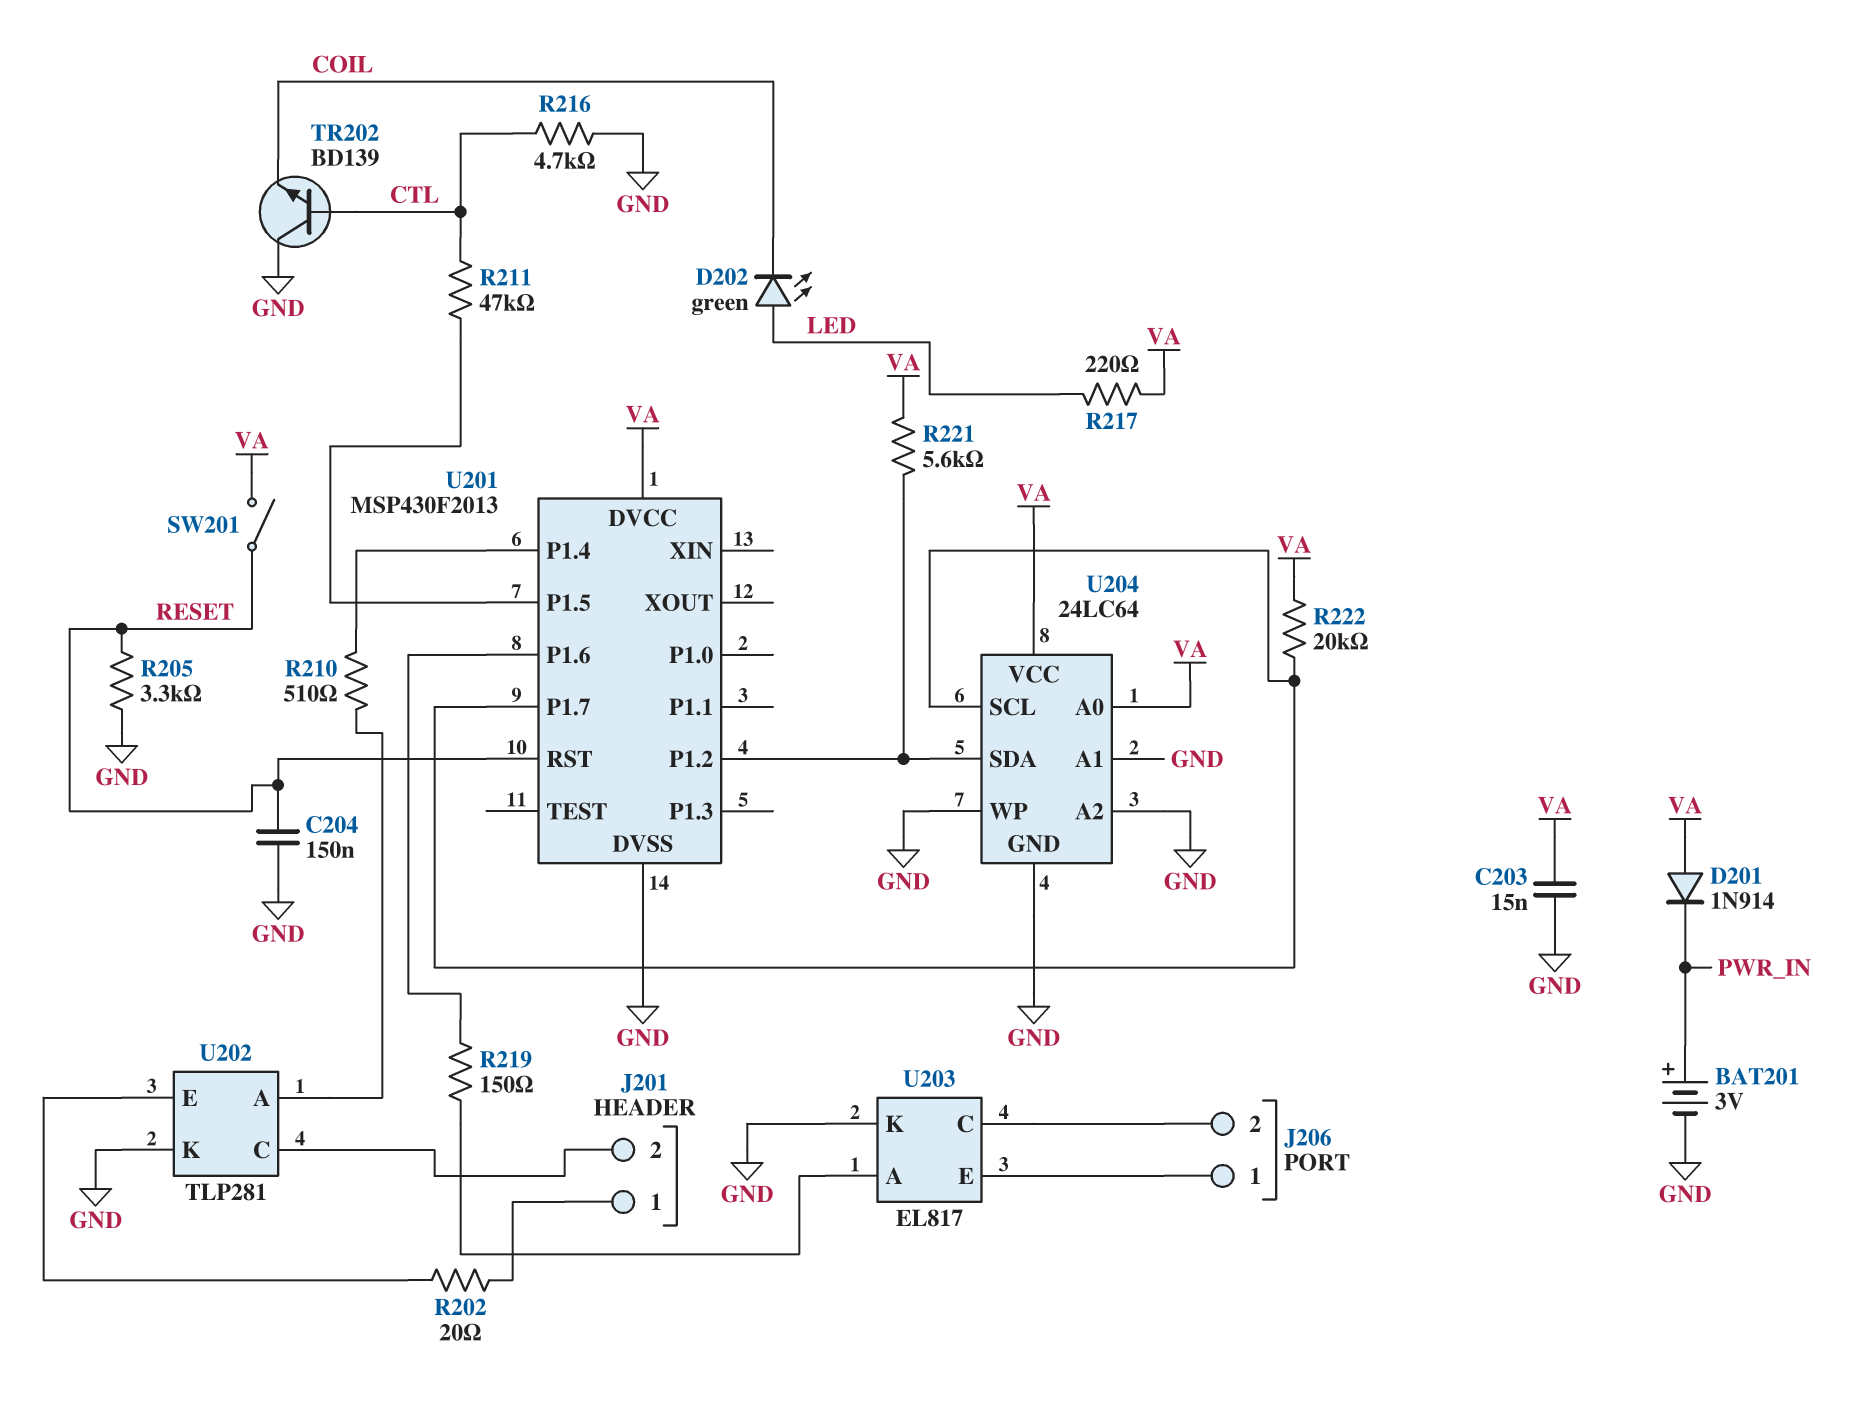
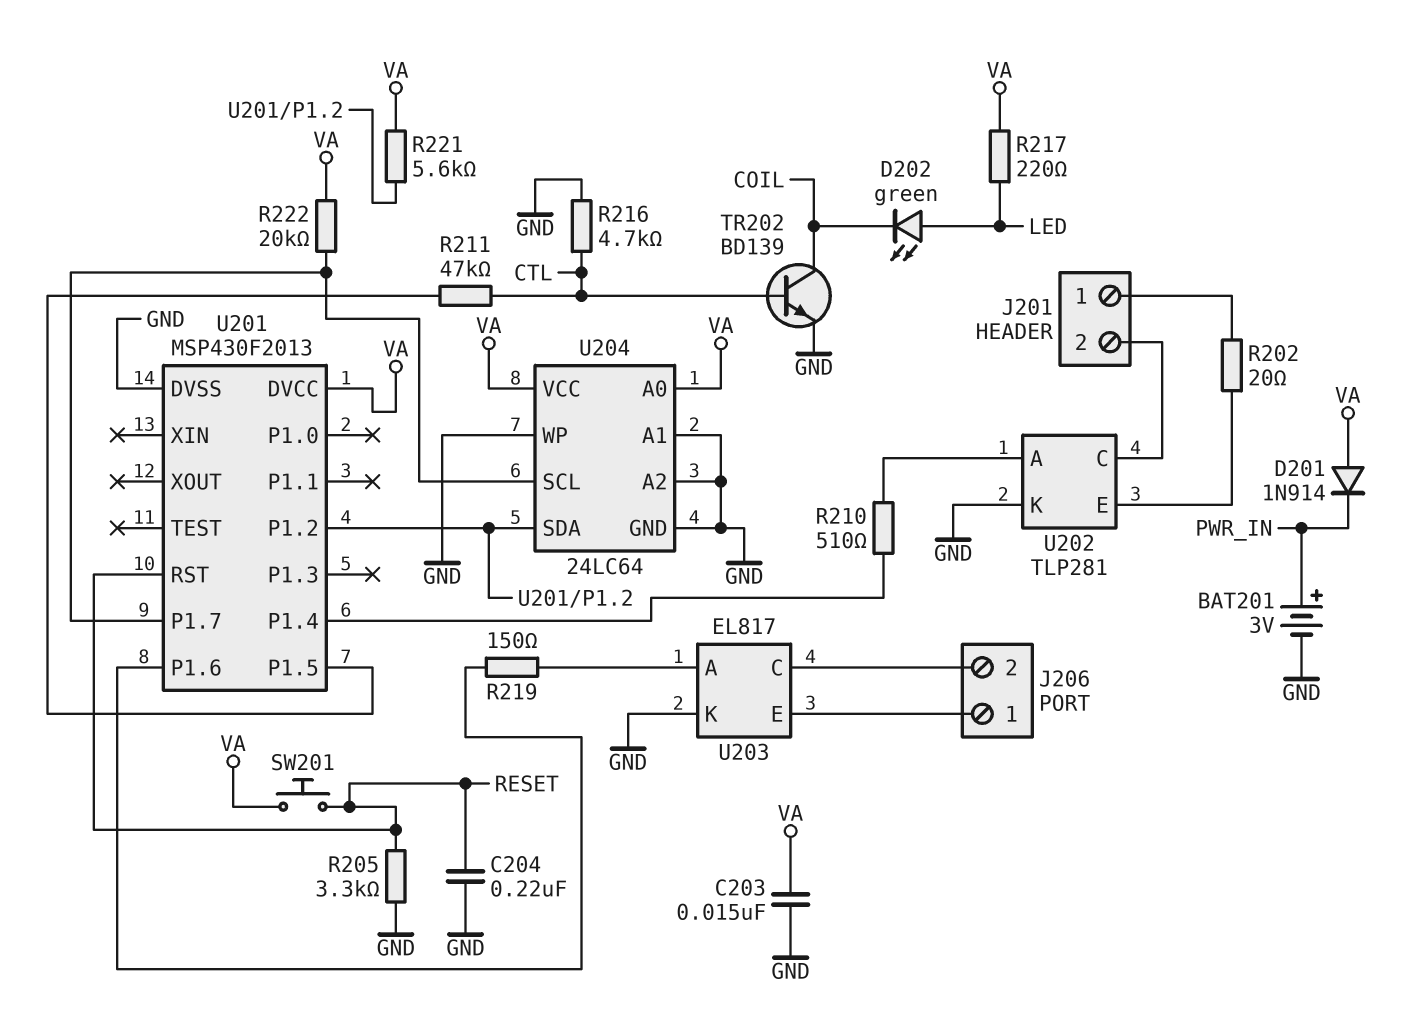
C204: 150nF (GND, RESET) -> 220nF (GND, RESET)
SW201: switch (RESET, VA) -> button (RESET, VA)
TR202: NPN BD139 (B CTL, C GND, E COIL) -> NPN BD139 (B CTL, C COIL, E GND)

